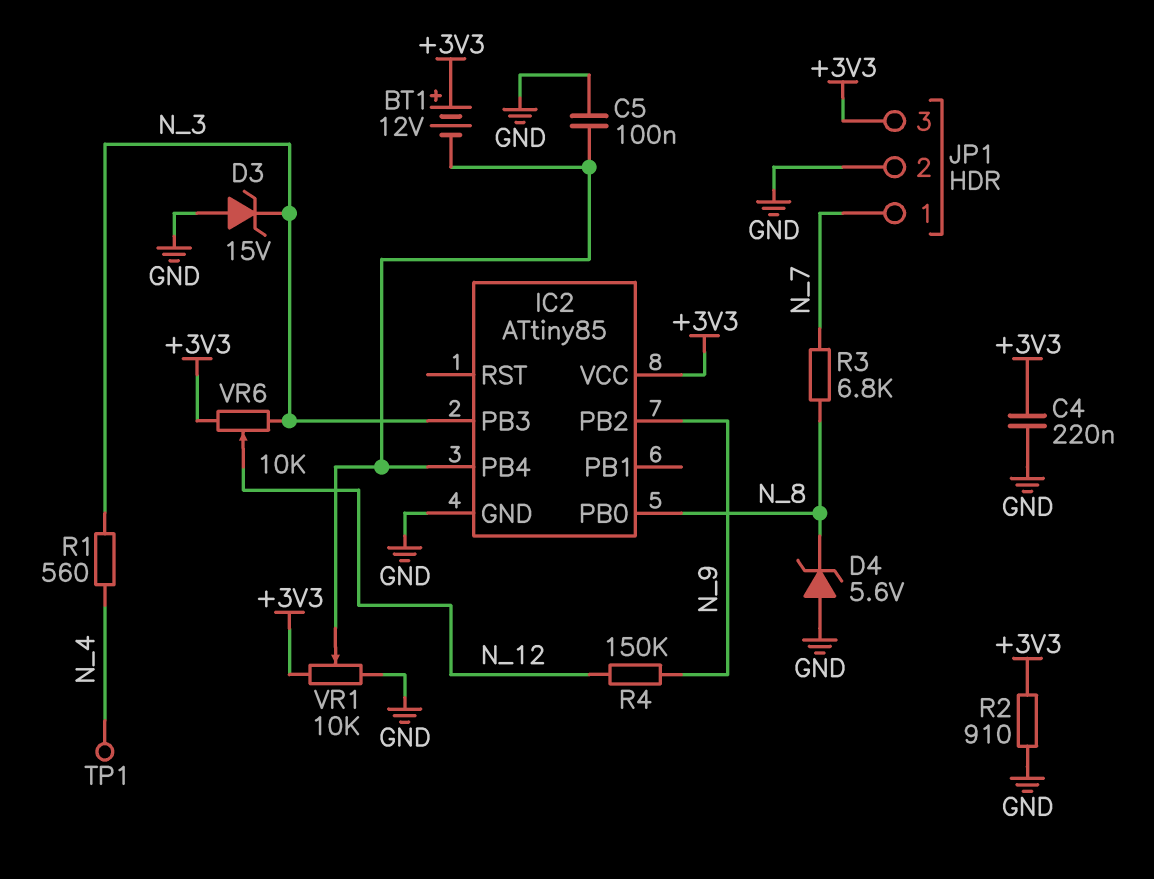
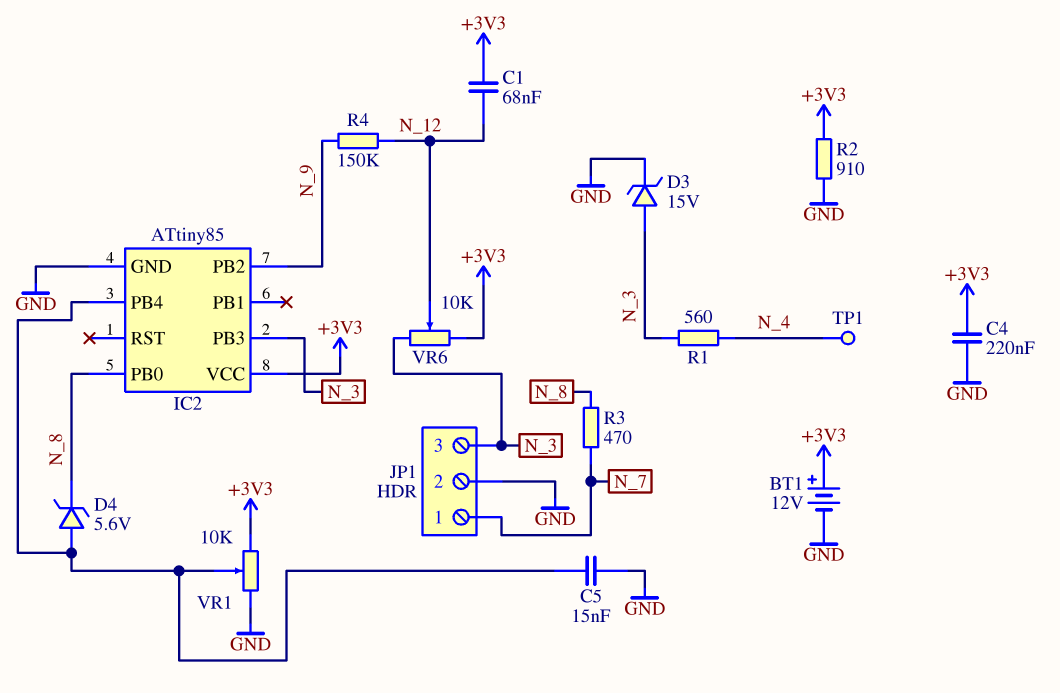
BT1: 12V (plus +3V3, minus IC2/PB4) -> 12V (plus +3V3, minus GND)
C1: none -> 68nF (+3V3, N_12)
C5: 100nF (GND, IC2/PB4) -> 15nF (GND, IC2/PB4)
D3: zener 15V (A GND, K N_3) -> zener 15V (A N_3, K GND)
D4: zener 5.6V (A GND, K N_8) -> zener 5.6V (A IC2/PB4, K N_8)
JP1 pin 3: +3V3 -> N_3
R3: 6.8k (N_7, N_8) -> 470 (N_7, N_8)

